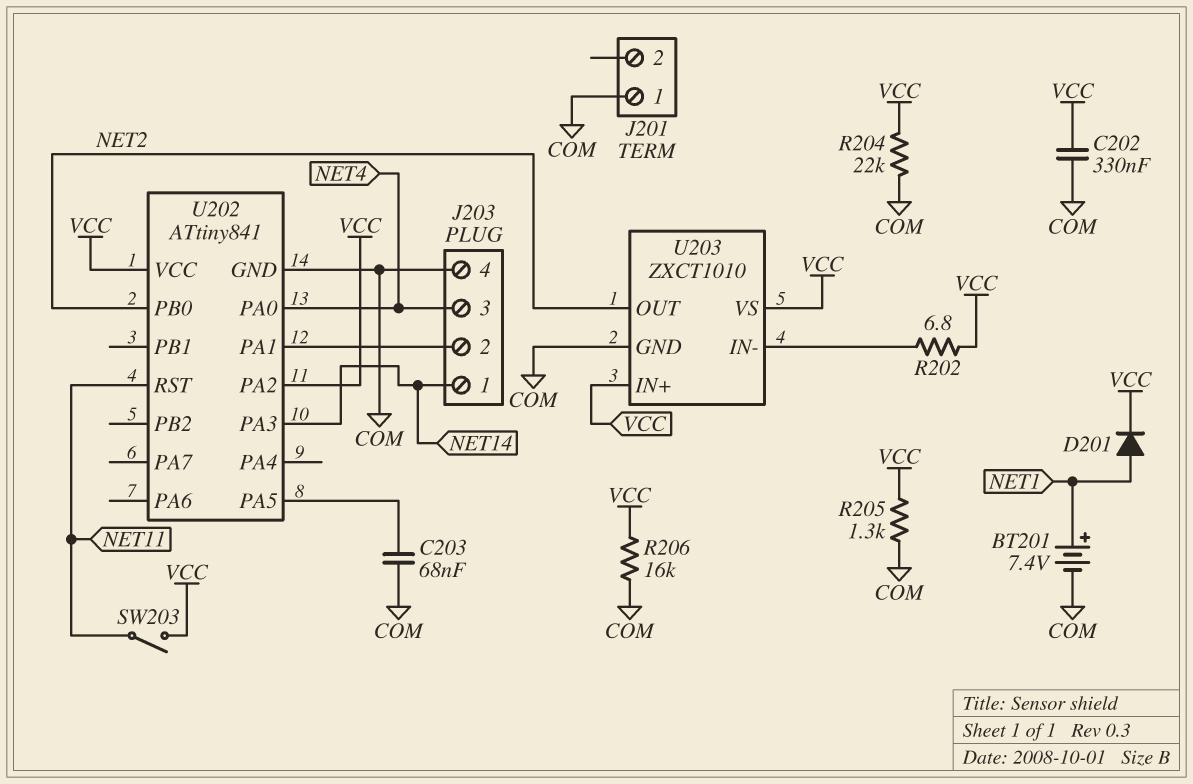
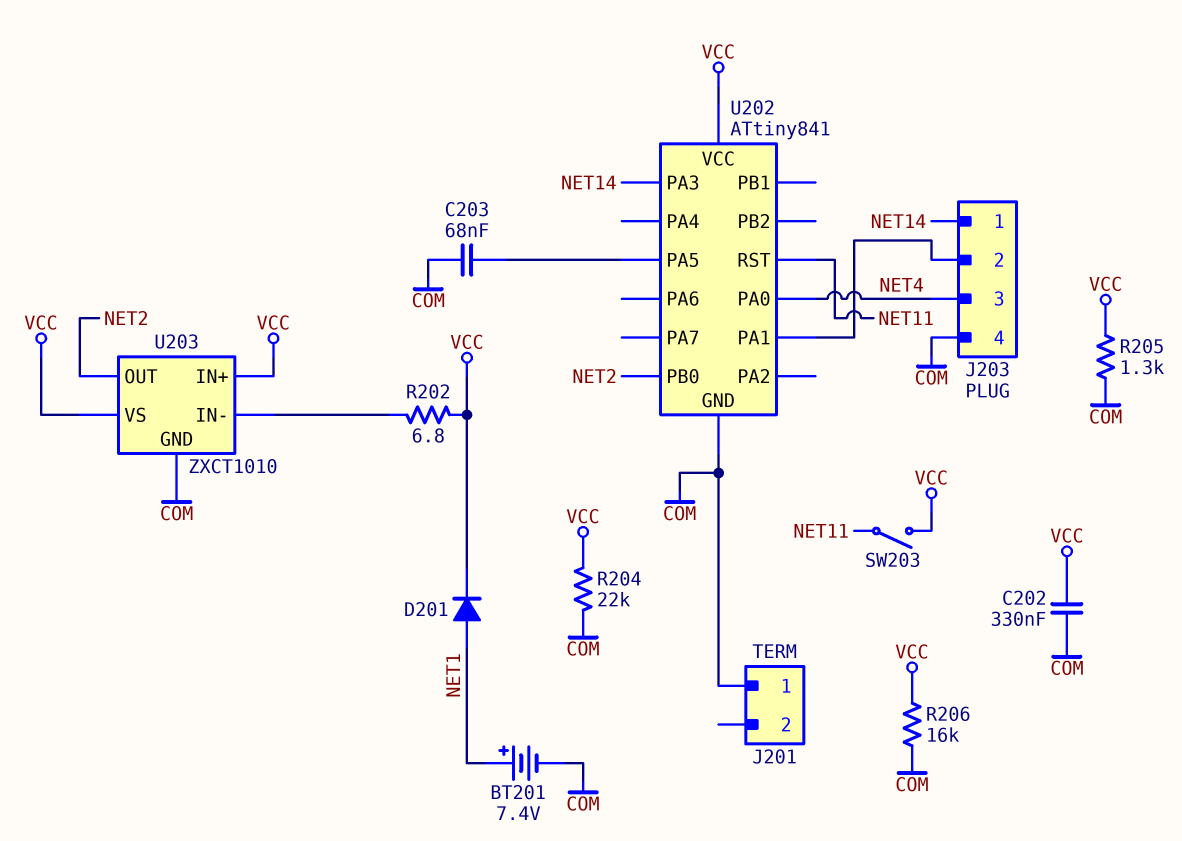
U202 pin PA2: VCC -> none

